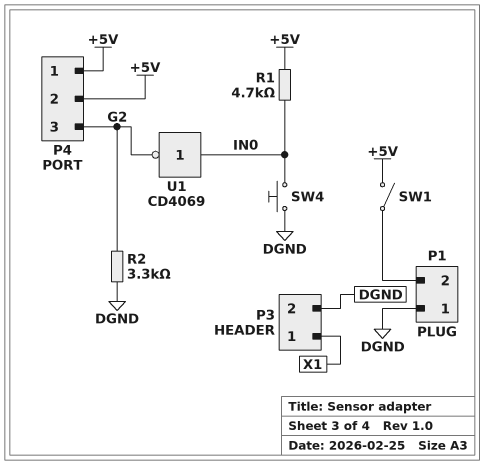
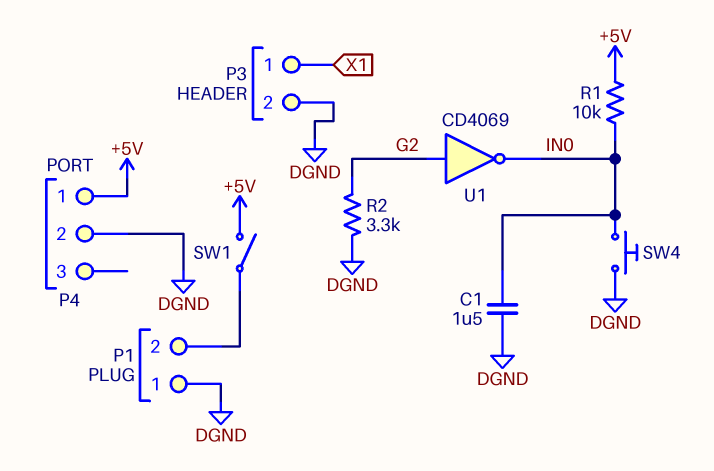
C1: none -> 1.5uF (DGND, IN0)
P4 pin 2: +5V -> DGND
P4 pin 3: G2 -> none
R1: 4.7k (+5V, IN0) -> 10k (+5V, IN0)
U1: NOT CD4069 (in IN0, out G2) -> NOT CD4069 (in G2, out IN0)

